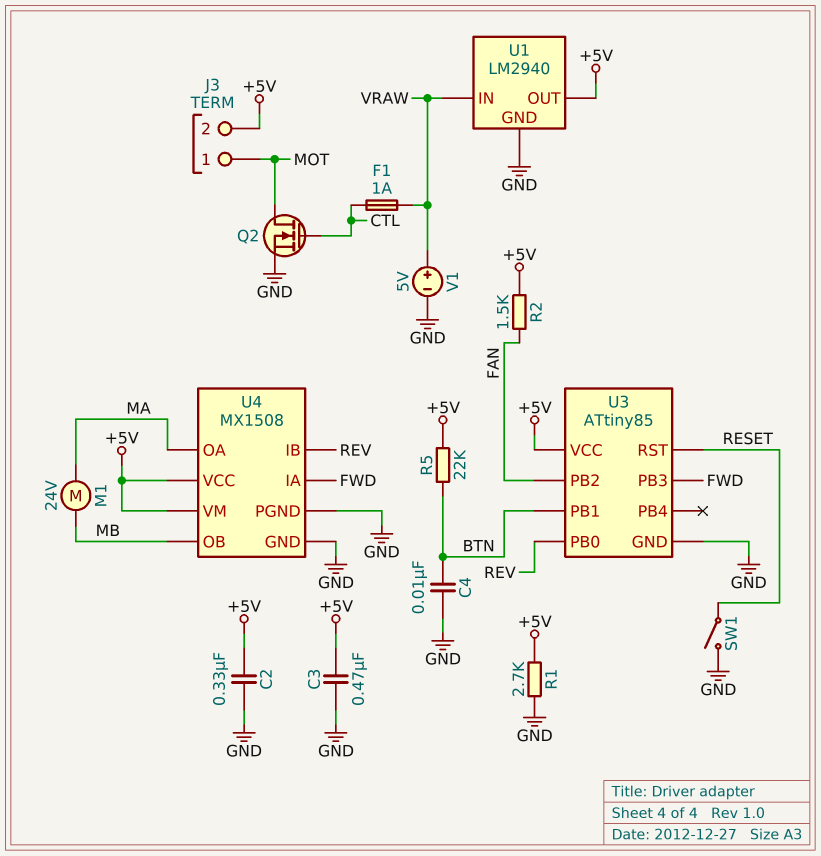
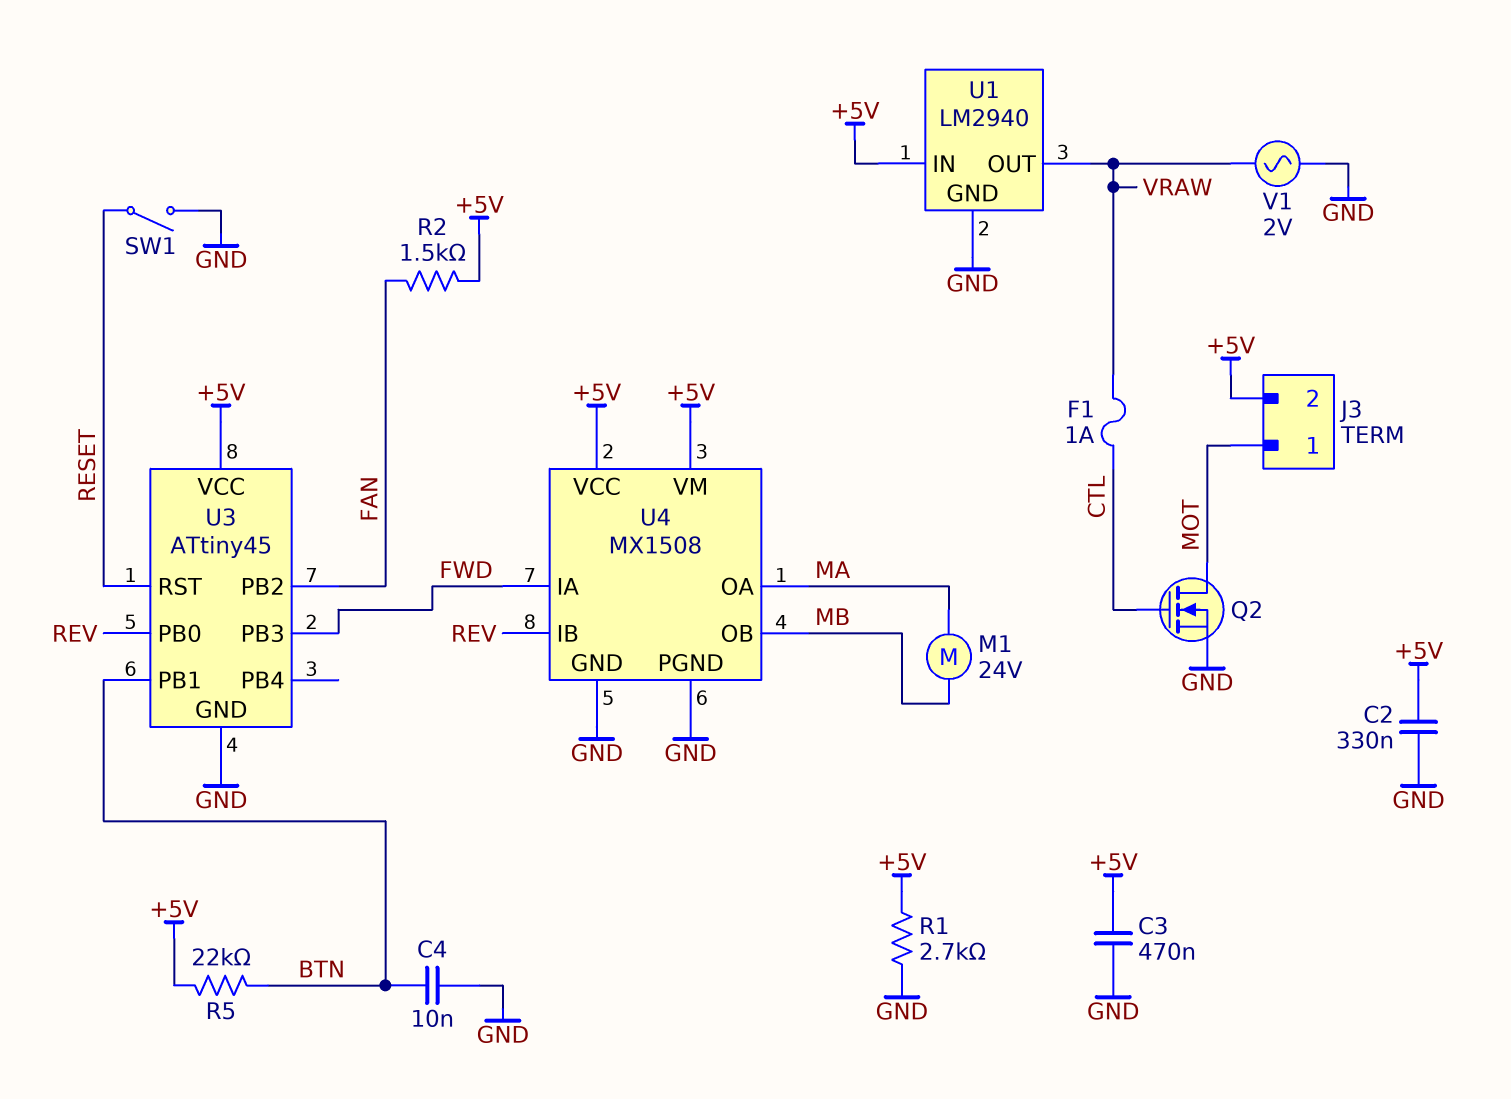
U1 pin IN: VRAW -> +5V
U1 pin OUT: +5V -> VRAW
U3: ATtiny85 -> ATtiny45
V1: 5V (plus VRAW, minus GND) -> AC 2V (GND, VRAW)

